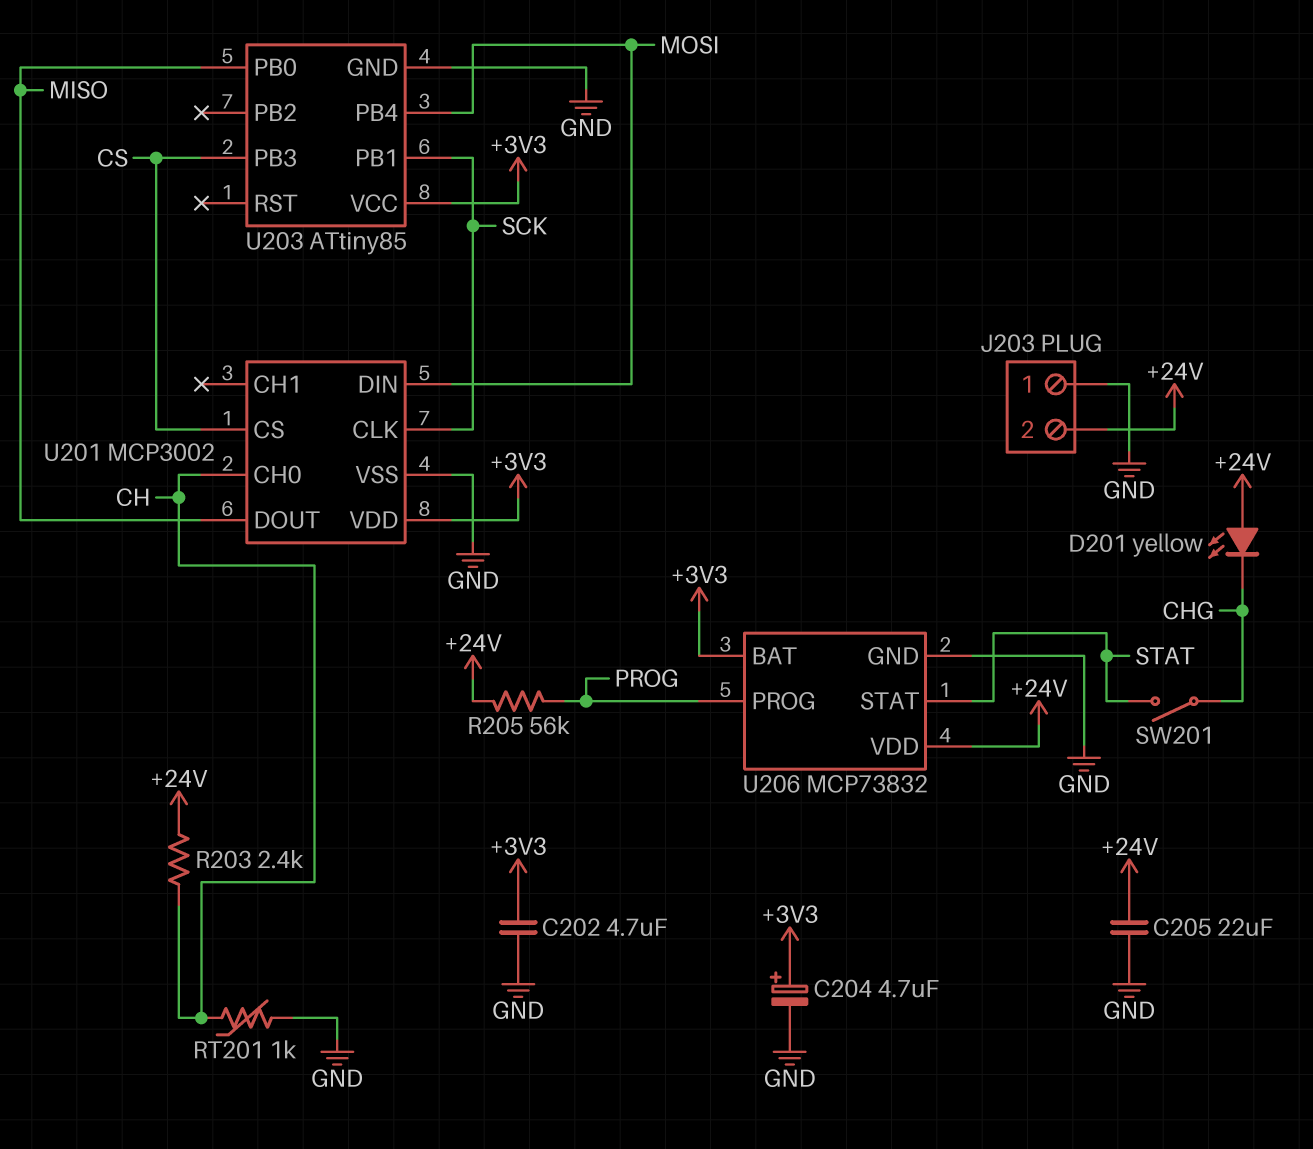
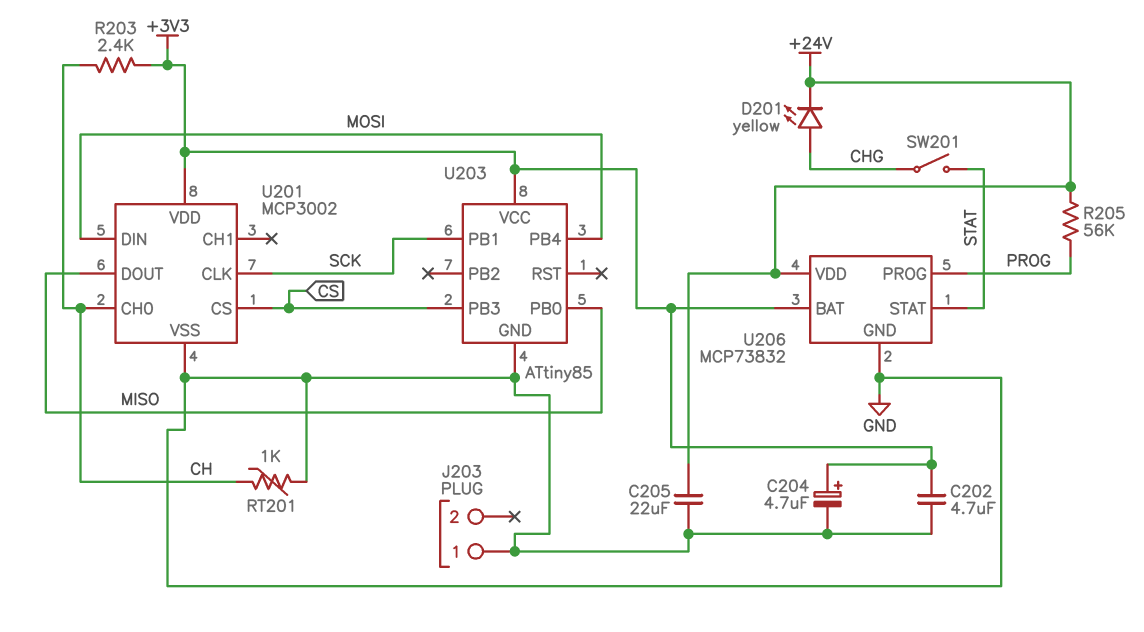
D201: LED yellow (A +24V, K CHG) -> LED yellow (A CHG, K +24V)
J203 pin 2: +24V -> none
R203: 2.4k (+24V, CH) -> 2.4k (+3V3, CH)

